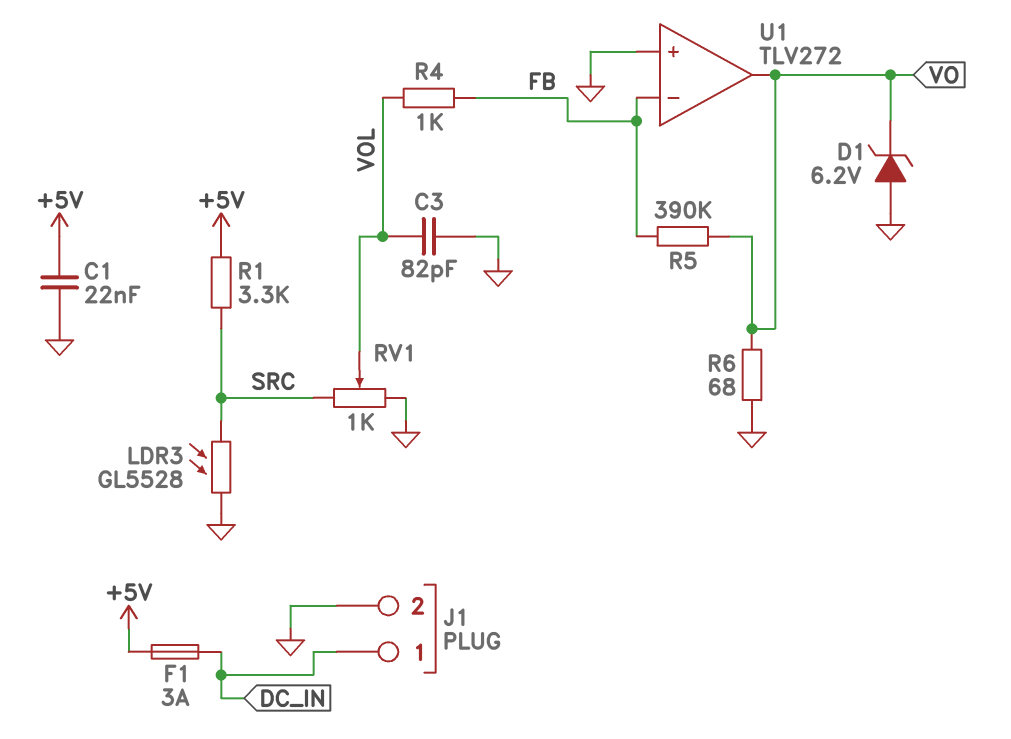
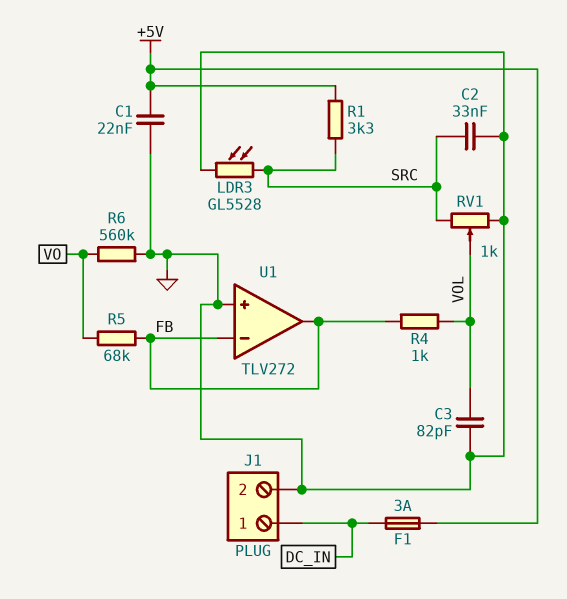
C2: none -> 33nF (GND, SRC)
D1: zener 6.2V (A GND, K VO) -> none
R5: 390k (FB, VO) -> 68k (FB, VO)
R6: 68 (GND, VO) -> 560k (GND, VO)
U1 pin out: VO -> FB

